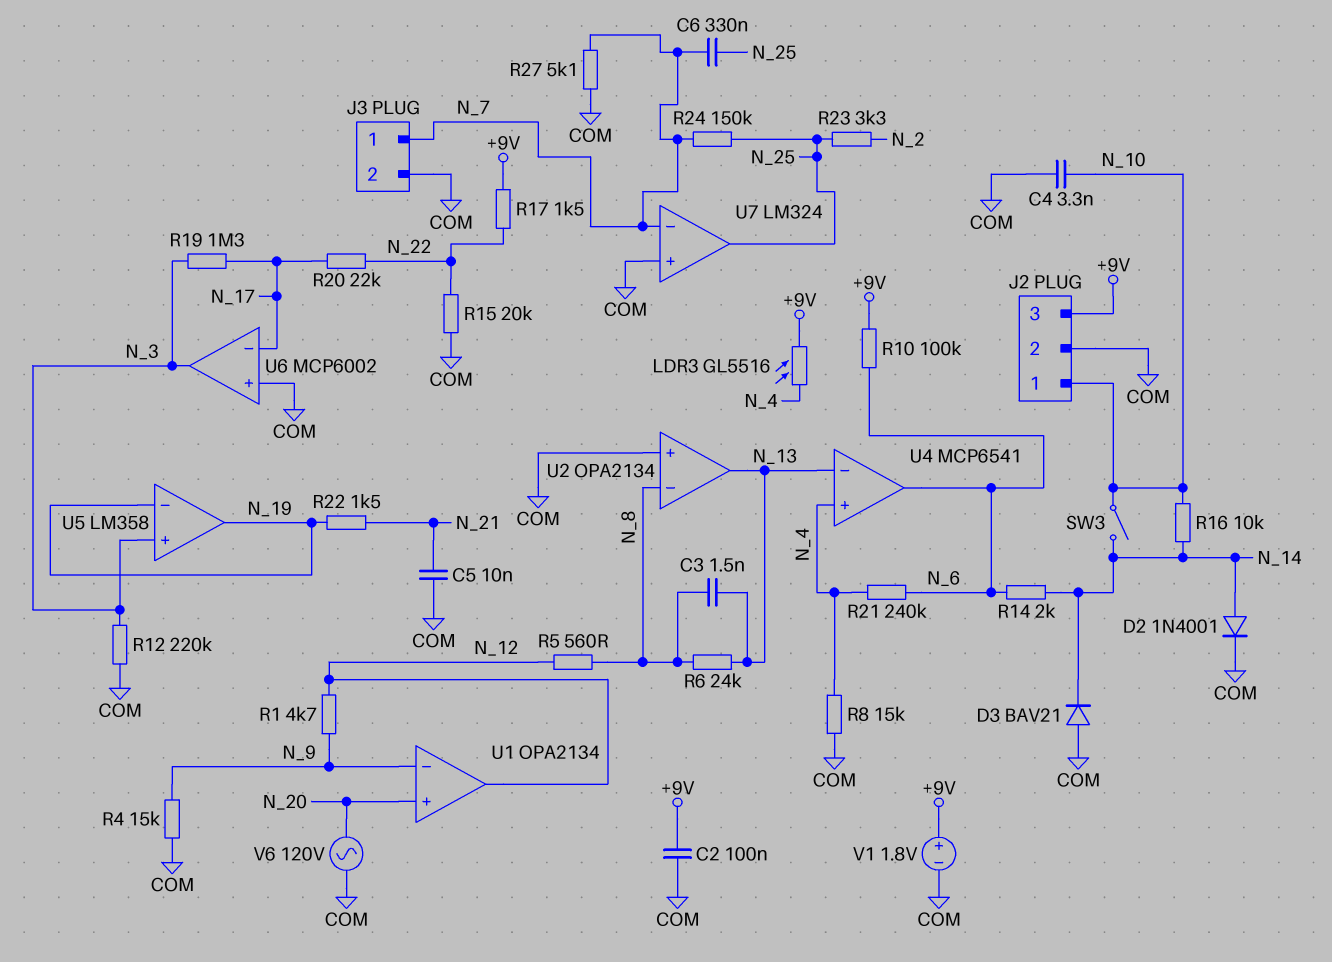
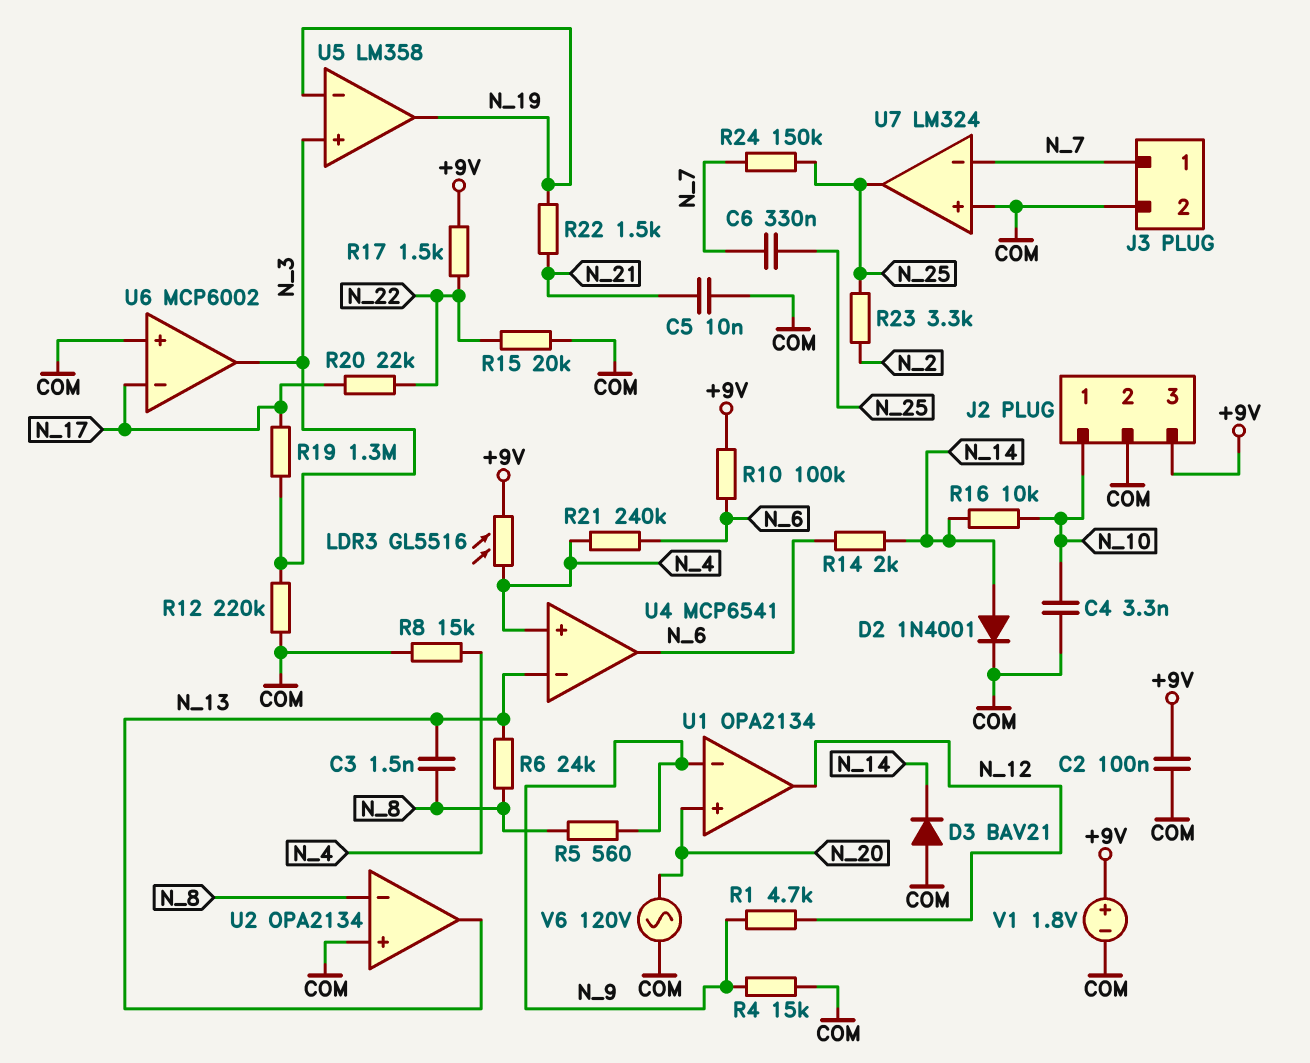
R5: 560 (N_8, N_12) -> 560 (N_8, N_9)
R27: 5.1k (COM, N_7) -> none
SW3: switch (N_10, N_14) -> none

